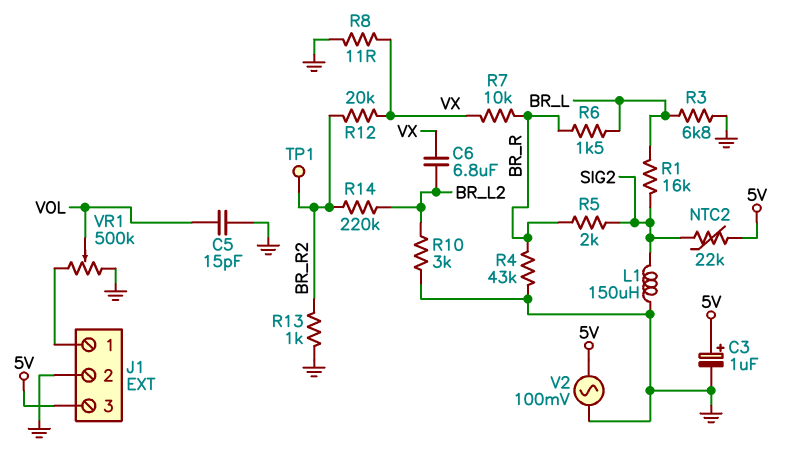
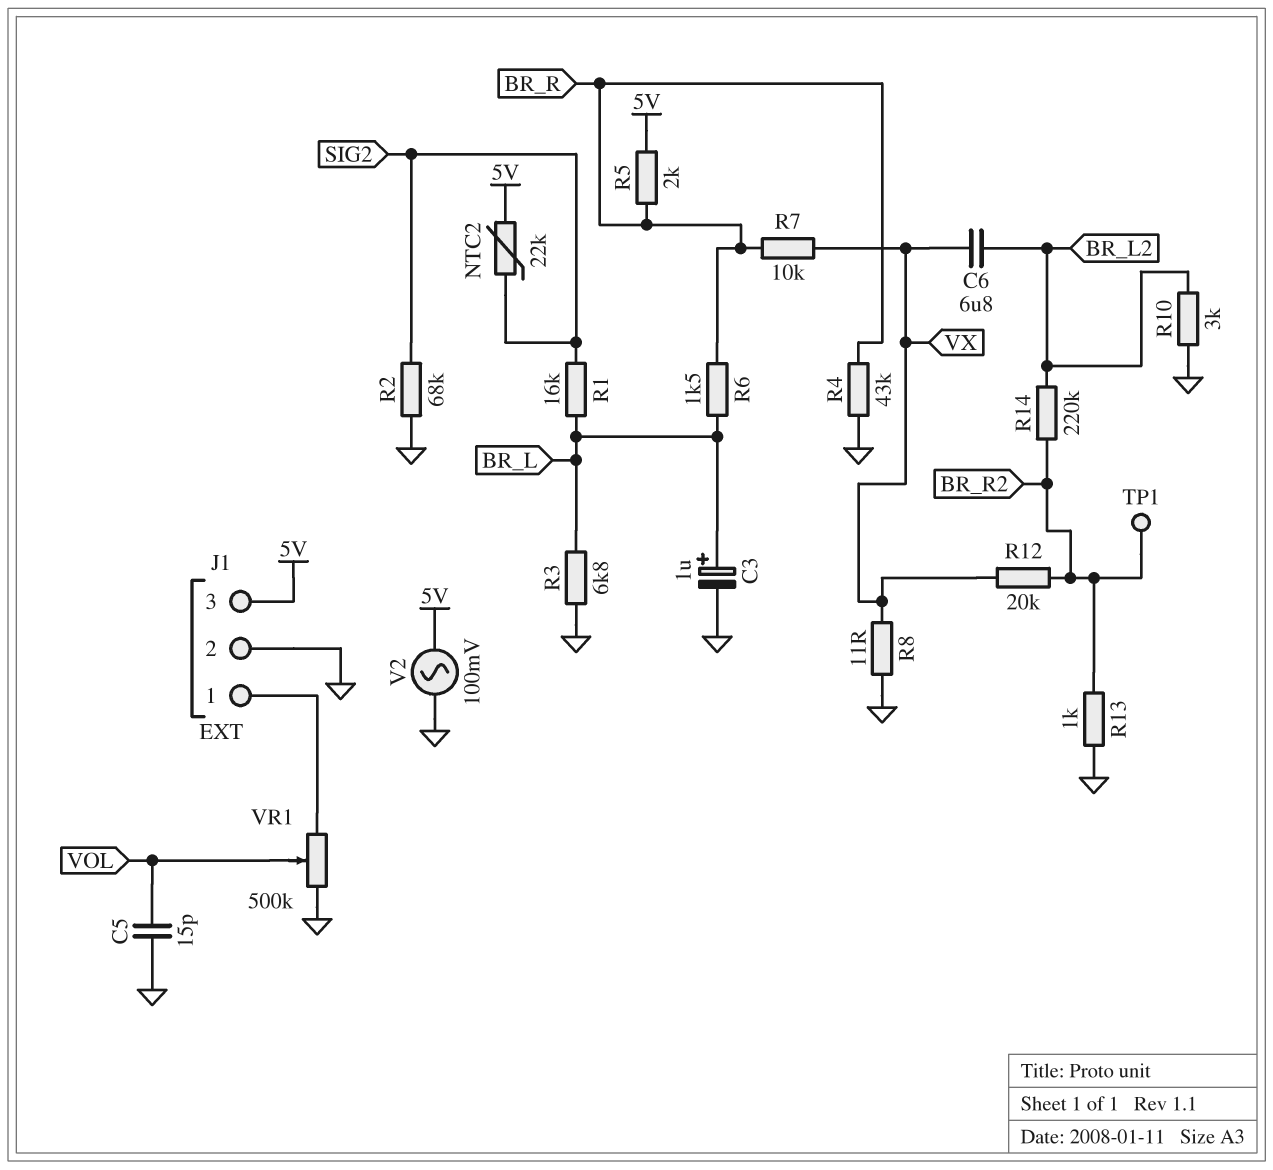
C3: 1uF (plus 5V, minus GND) -> 1uF (plus BR_L, minus GND)
L1: 150uH (GND, SIG2) -> none
R2: none -> 68k (GND, SIG2)
R5: 2k (BR_R, SIG2) -> 2k (5V, BR_R)

